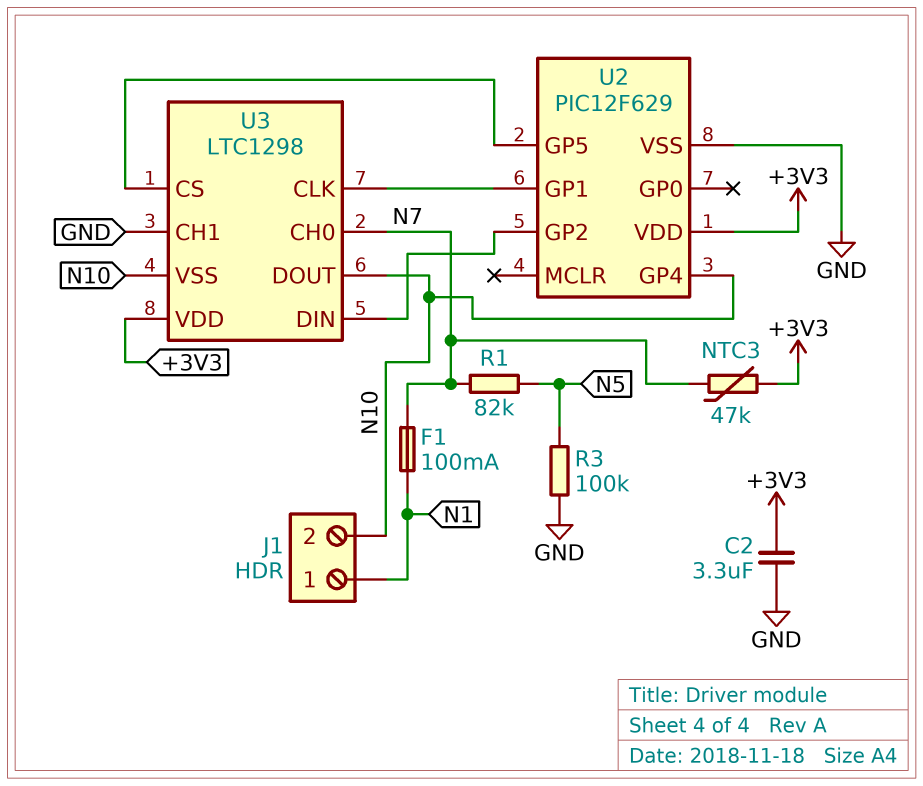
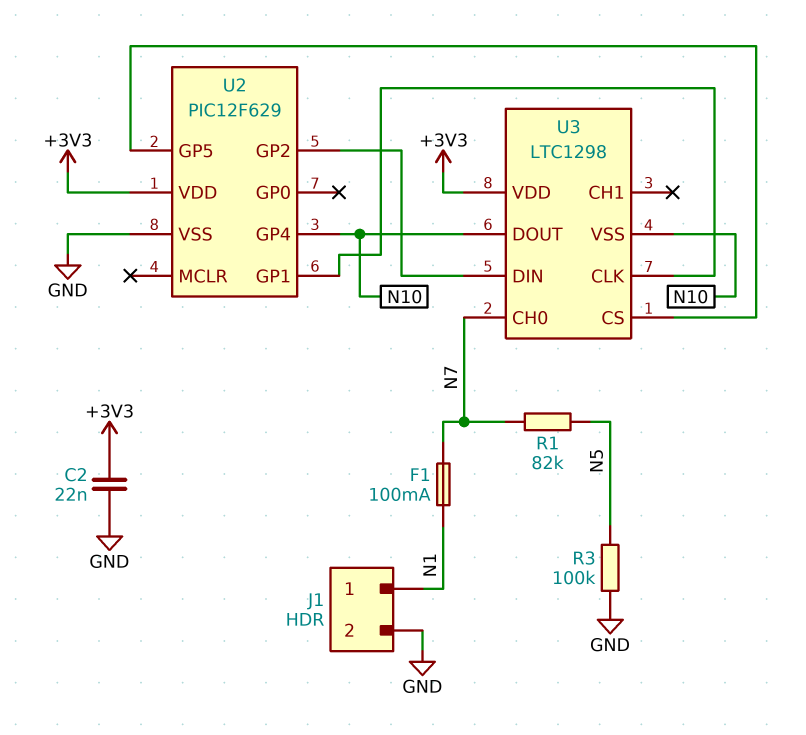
C2: 3.3uF (+3V3, GND) -> 22nF (+3V3, GND)
J1 pin 2: N10 -> GND
NTC3: 47k (+3V3, N7) -> none
U3 pin CH1: GND -> none

